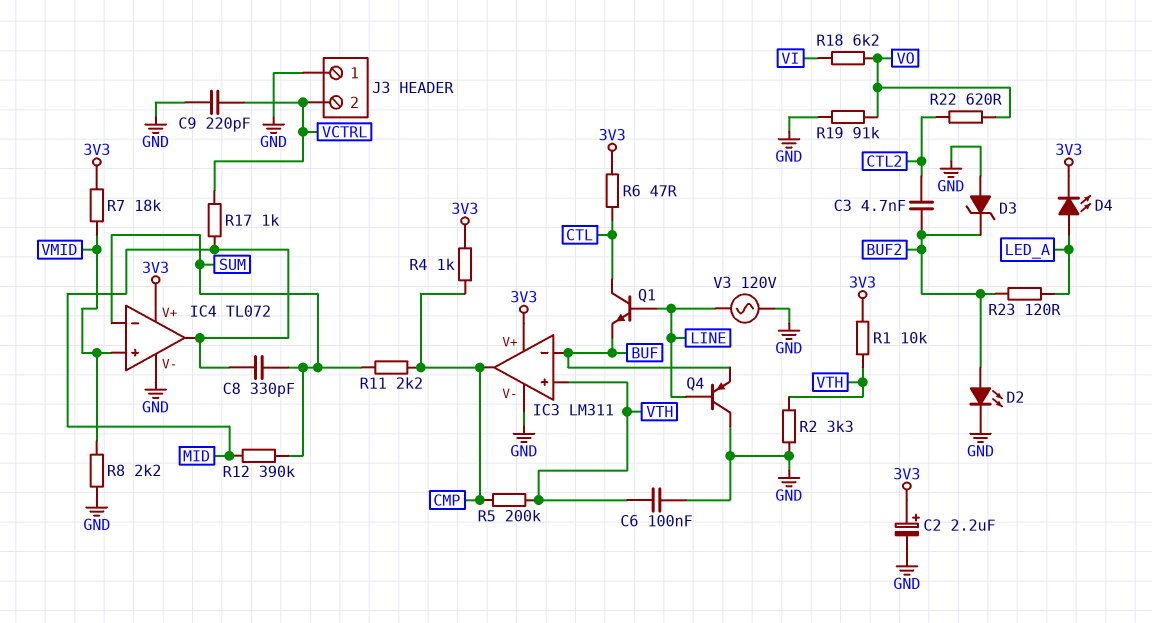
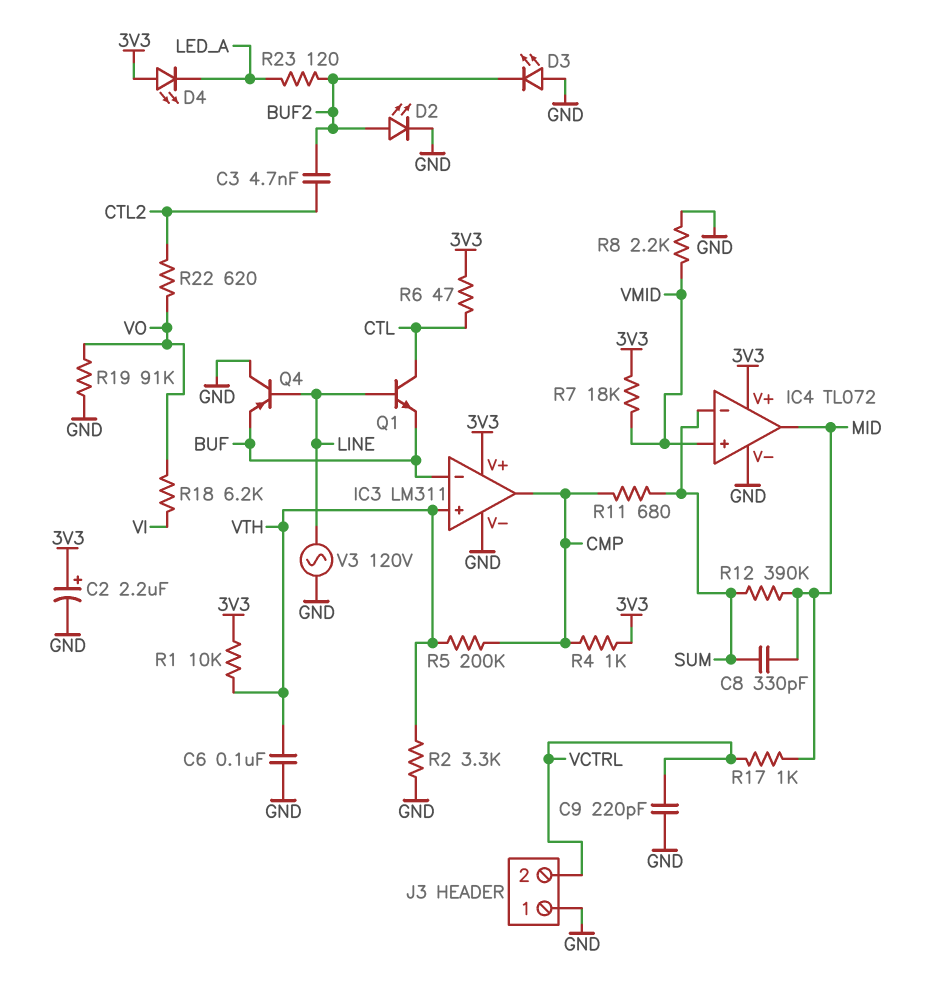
D3: zener (A GND, K BUF2) -> LED (A GND, K BUF2)
D4: LED (A LED_A, K 3V3) -> LED (A 3V3, K LED_A)
R11: 2.2k (CMP, SUM) -> 680 (CMP, SUM)

